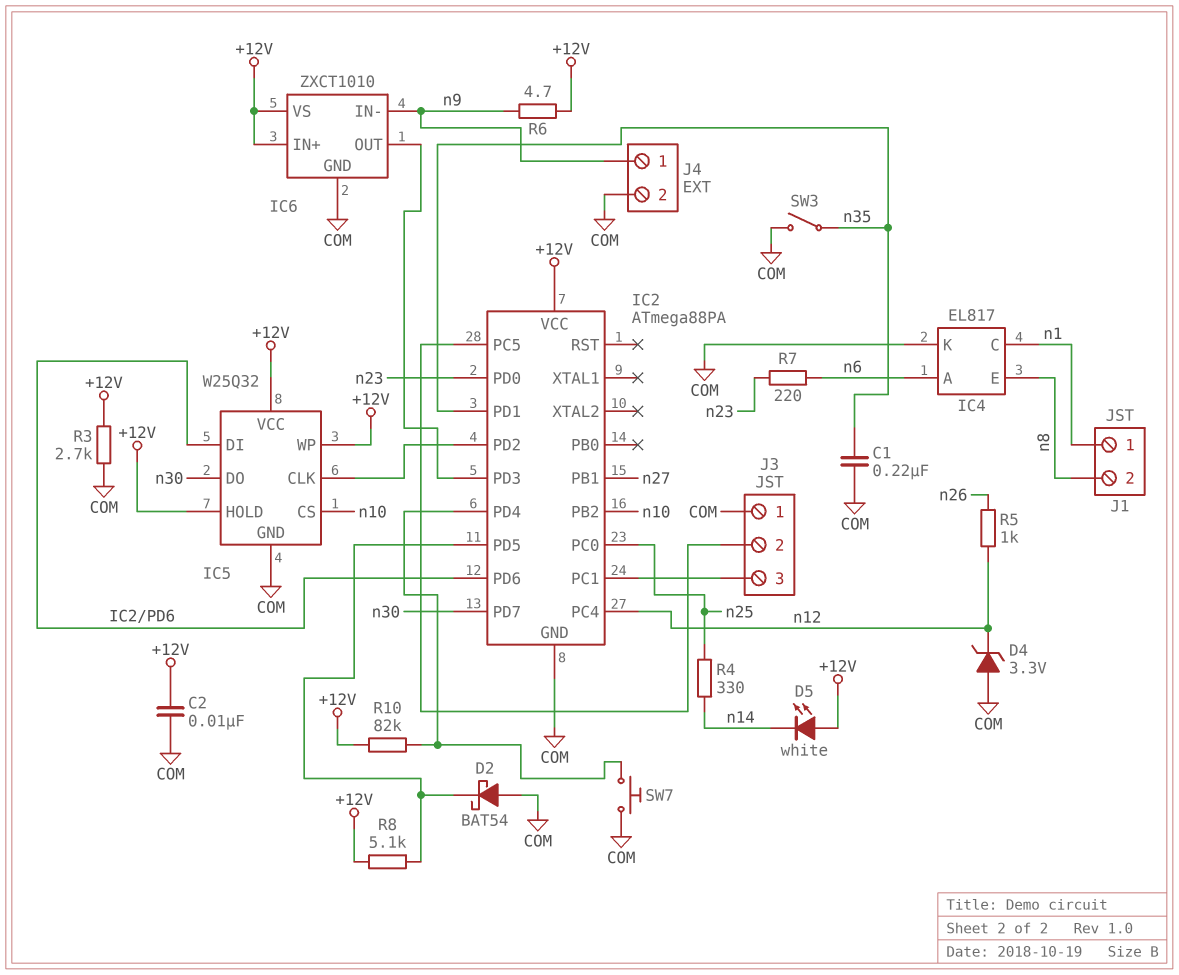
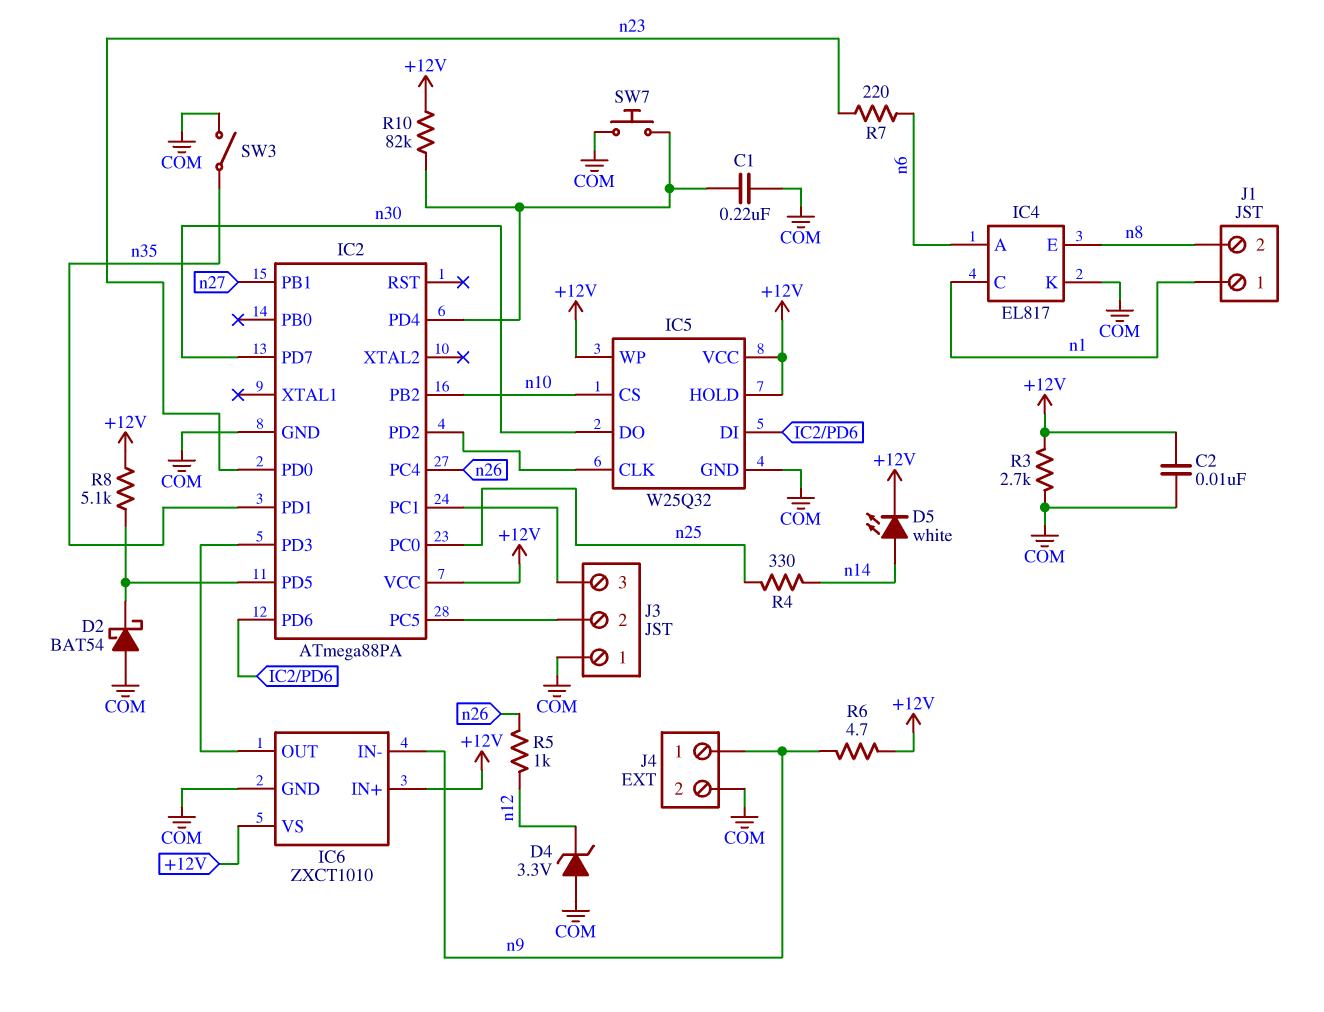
C1: 220nF (COM, n35) -> 220nF (COM, IC2/PD4)
D5: LED white (A +12V, K n14) -> LED white (A n14, K +12V)
IC2 pin PC4: n12 -> n26

